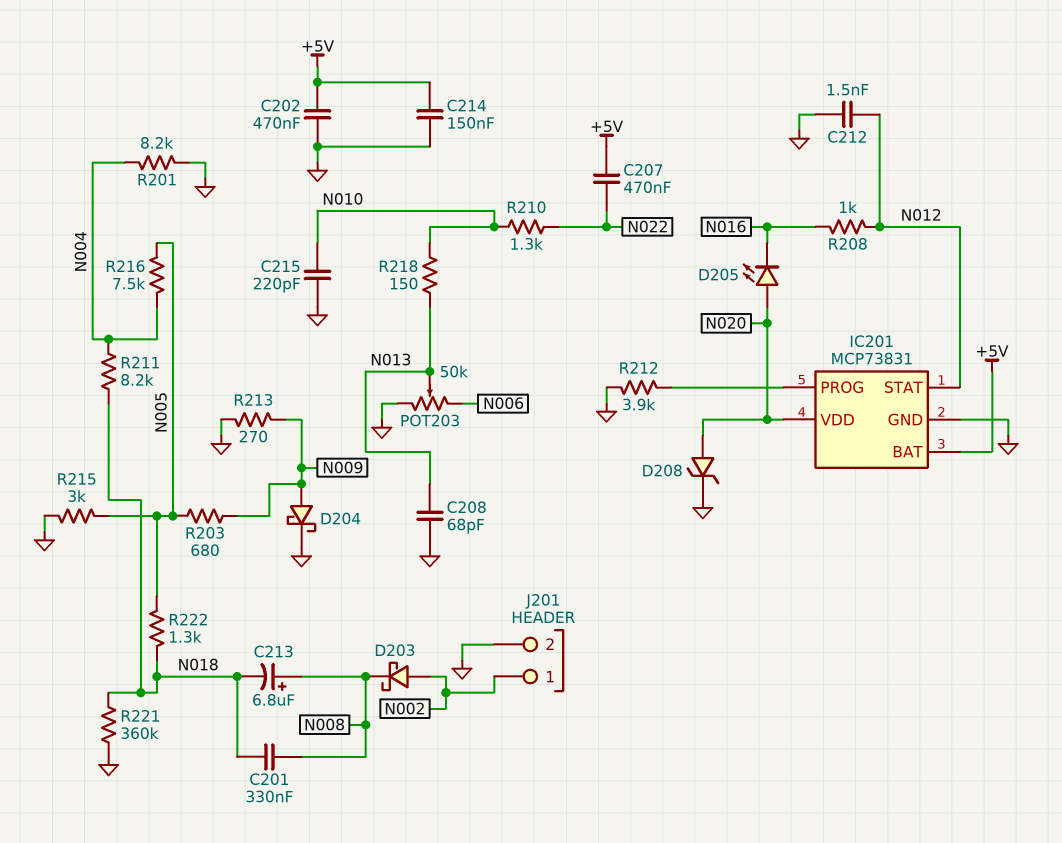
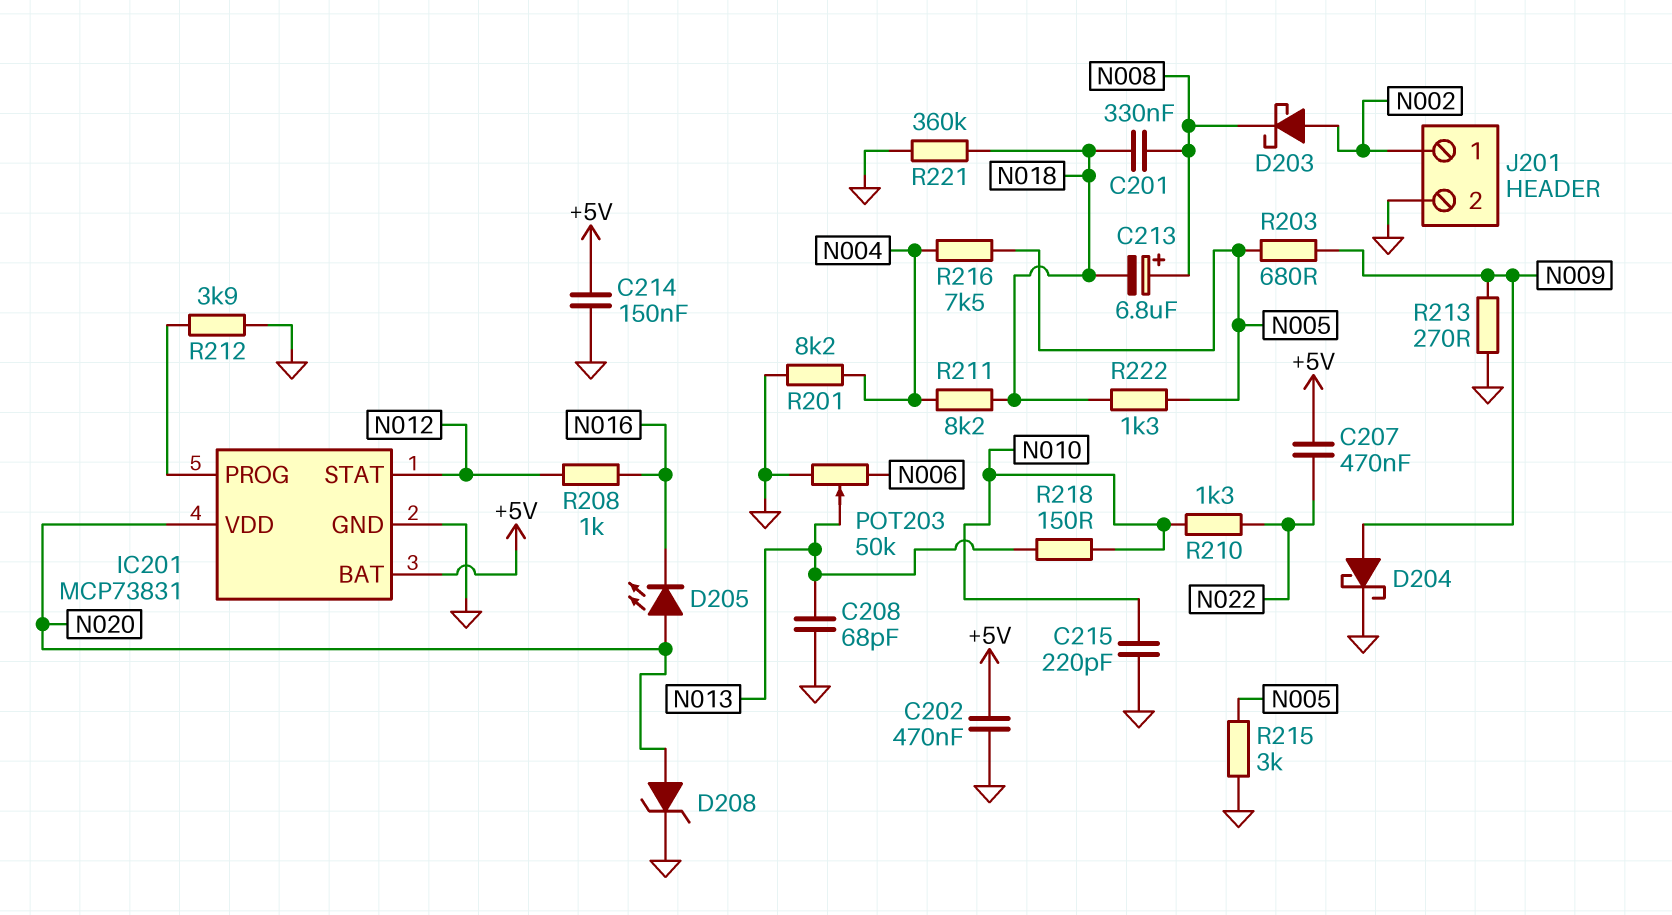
C212: 1.5nF (GND, N012) -> none

